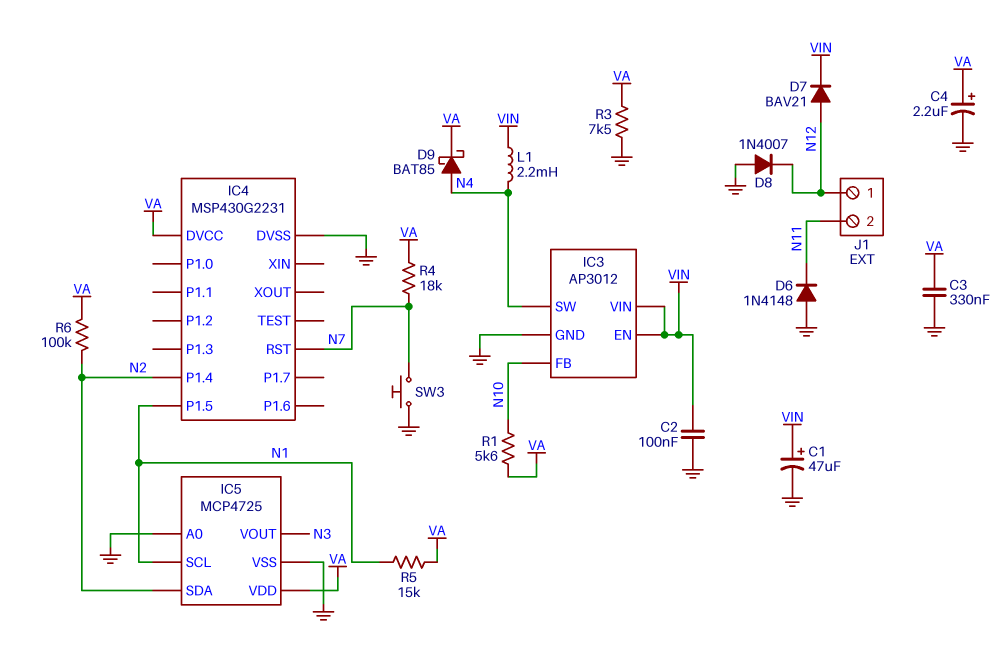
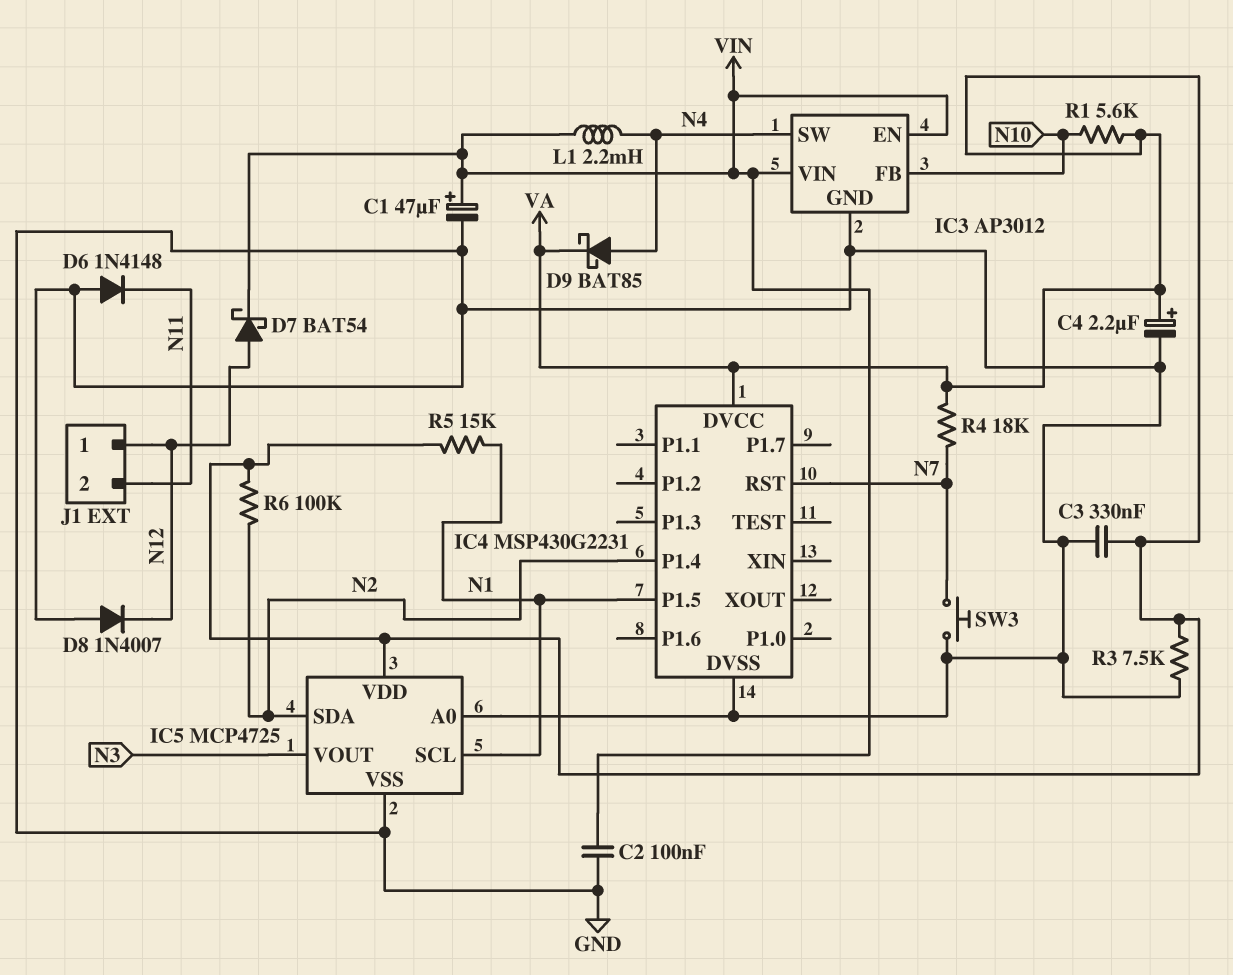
D7: diode BAV21 (A N12, K VIN) -> schottky BAT54 (A N12, K VIN)

